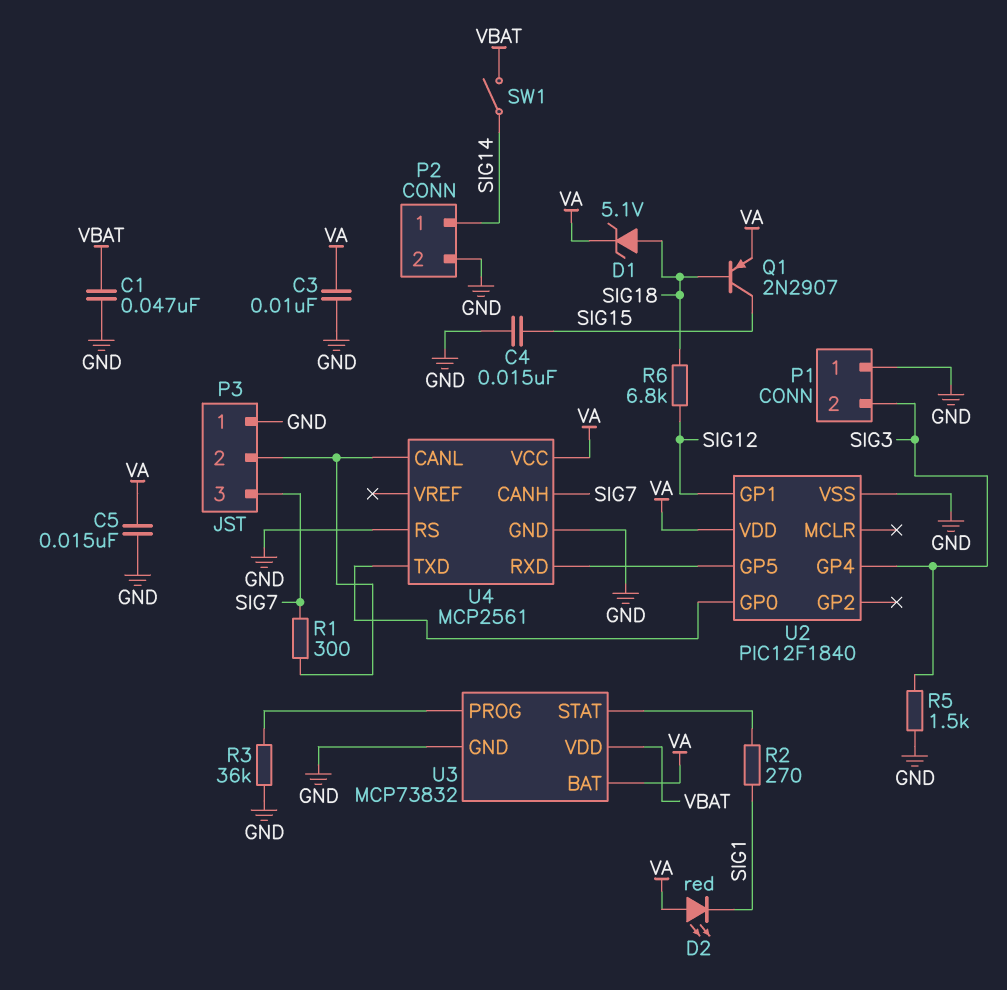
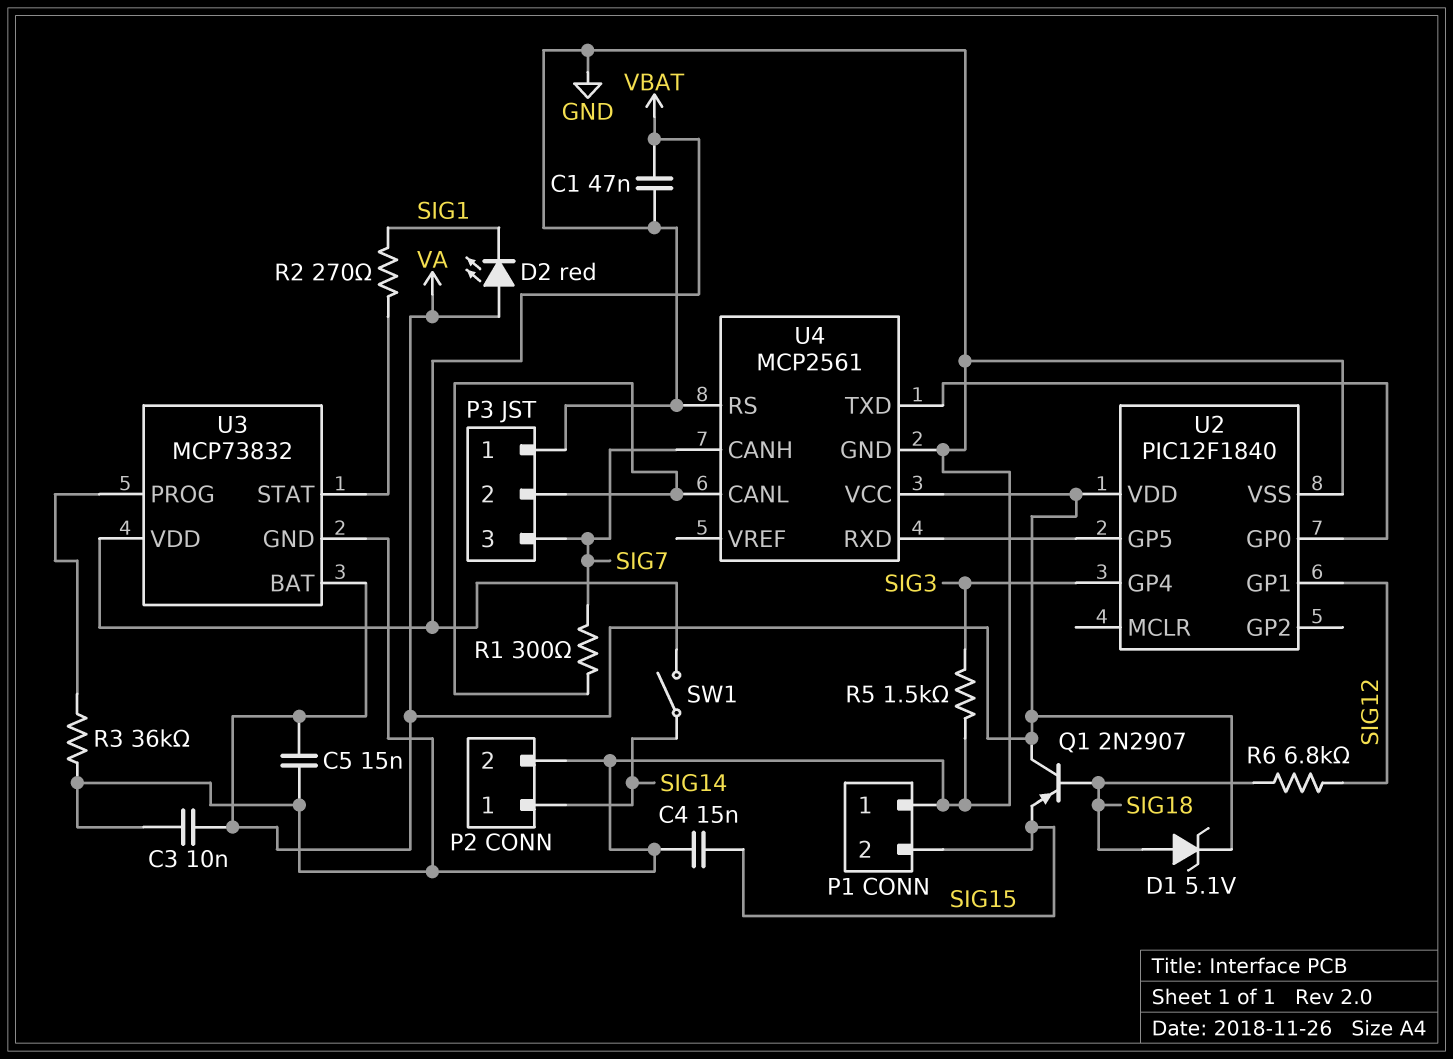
P1 pin 2: SIG3 -> SIG15
Q1: PNP 2N2907 (B SIG18, C SIG15, E VA) -> PNP 2N2907 (B SIG18, C VA, E SIG15)

